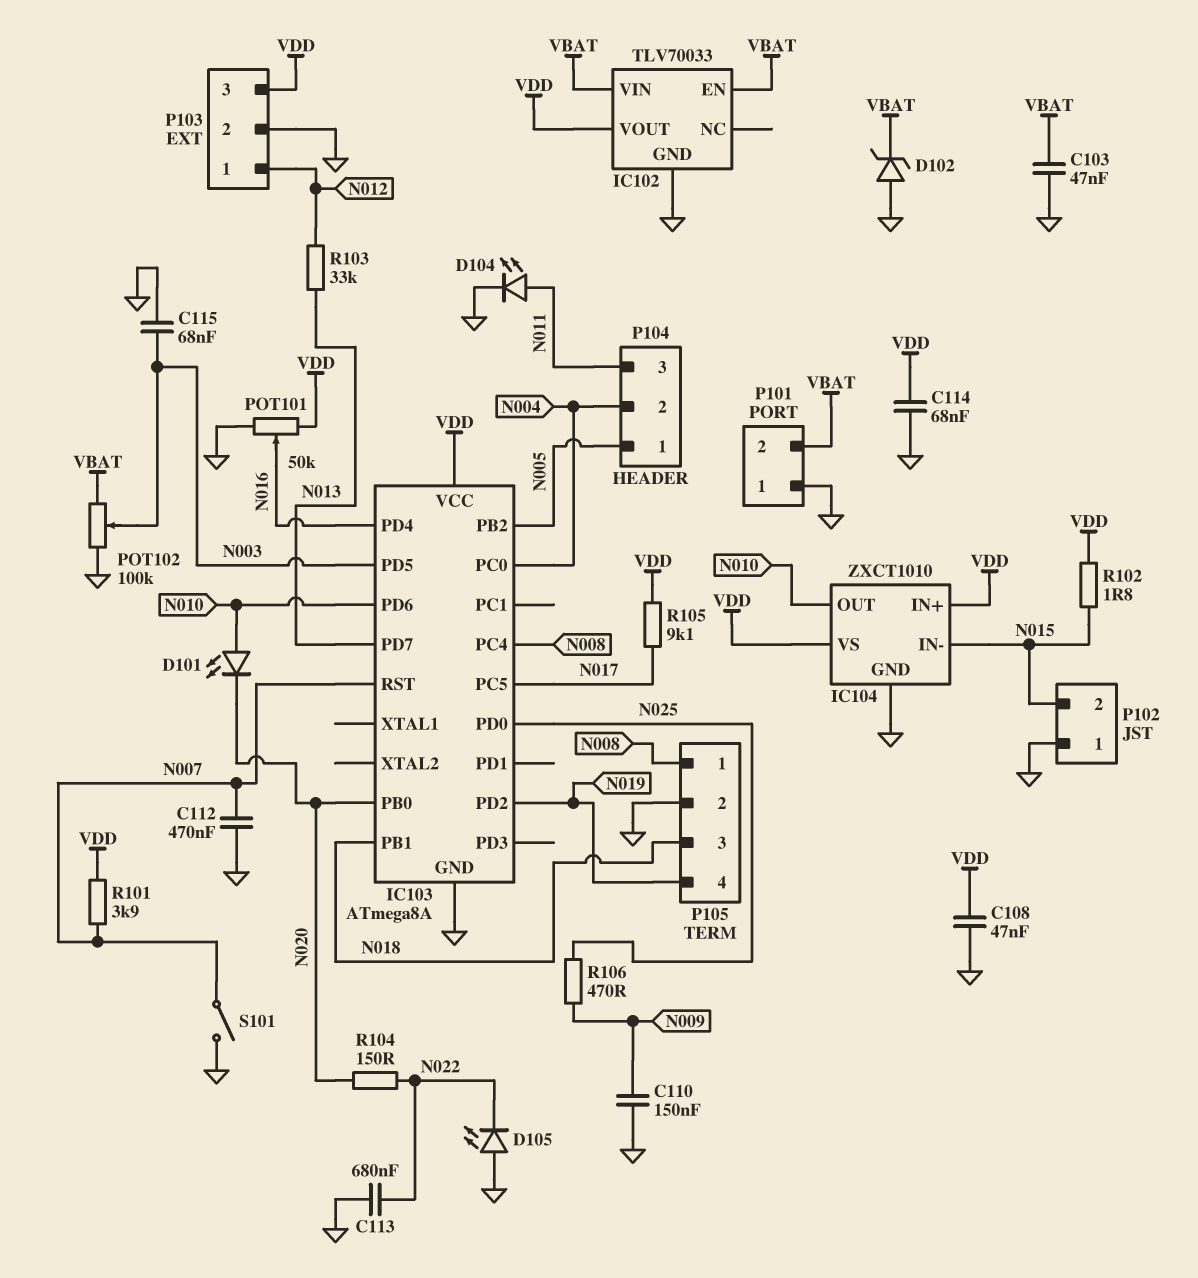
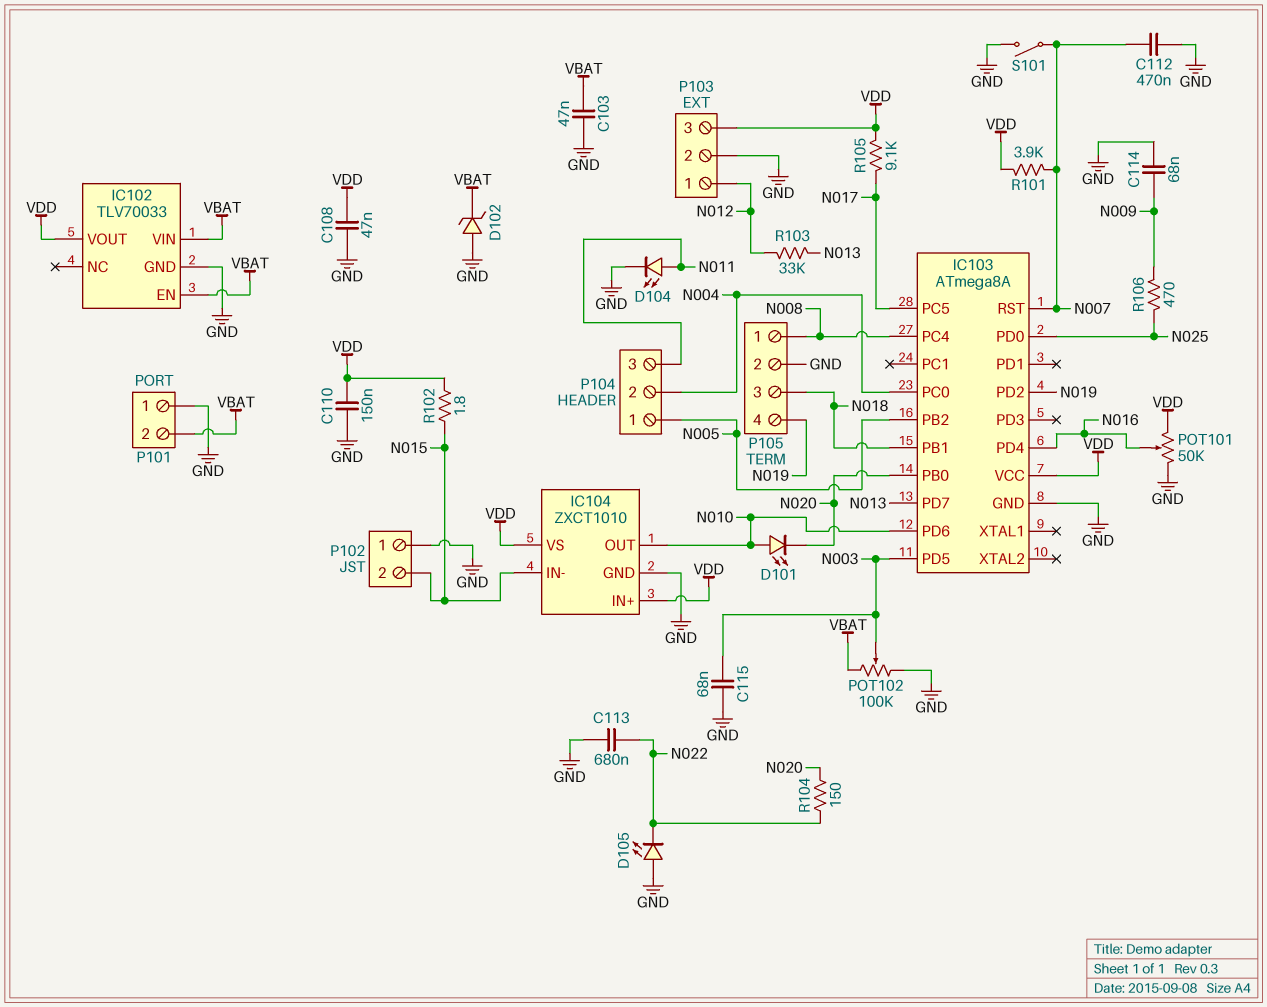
C110: 150nF (GND, N009) -> 150nF (GND, VDD)
C114: 68nF (GND, VDD) -> 68nF (GND, N009)

